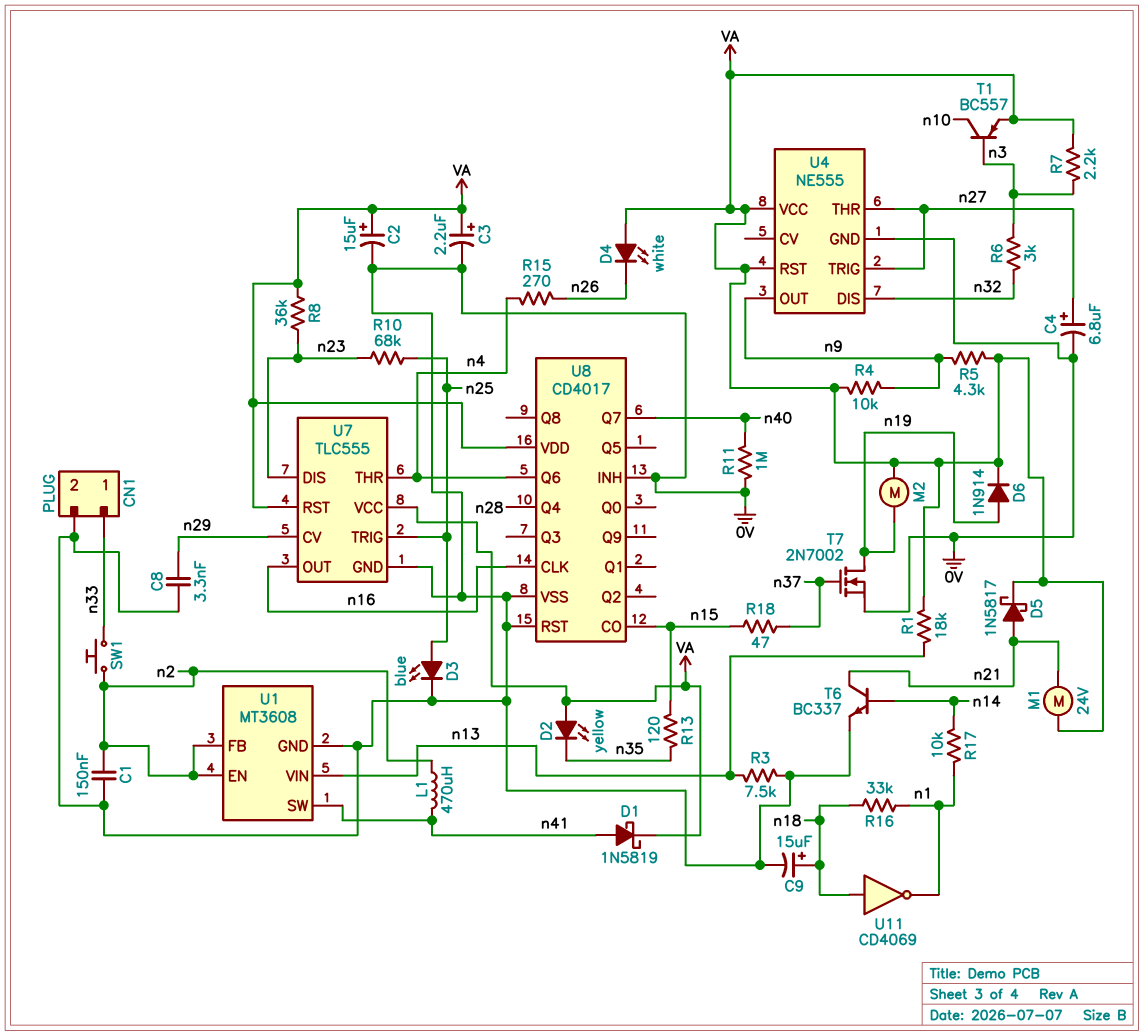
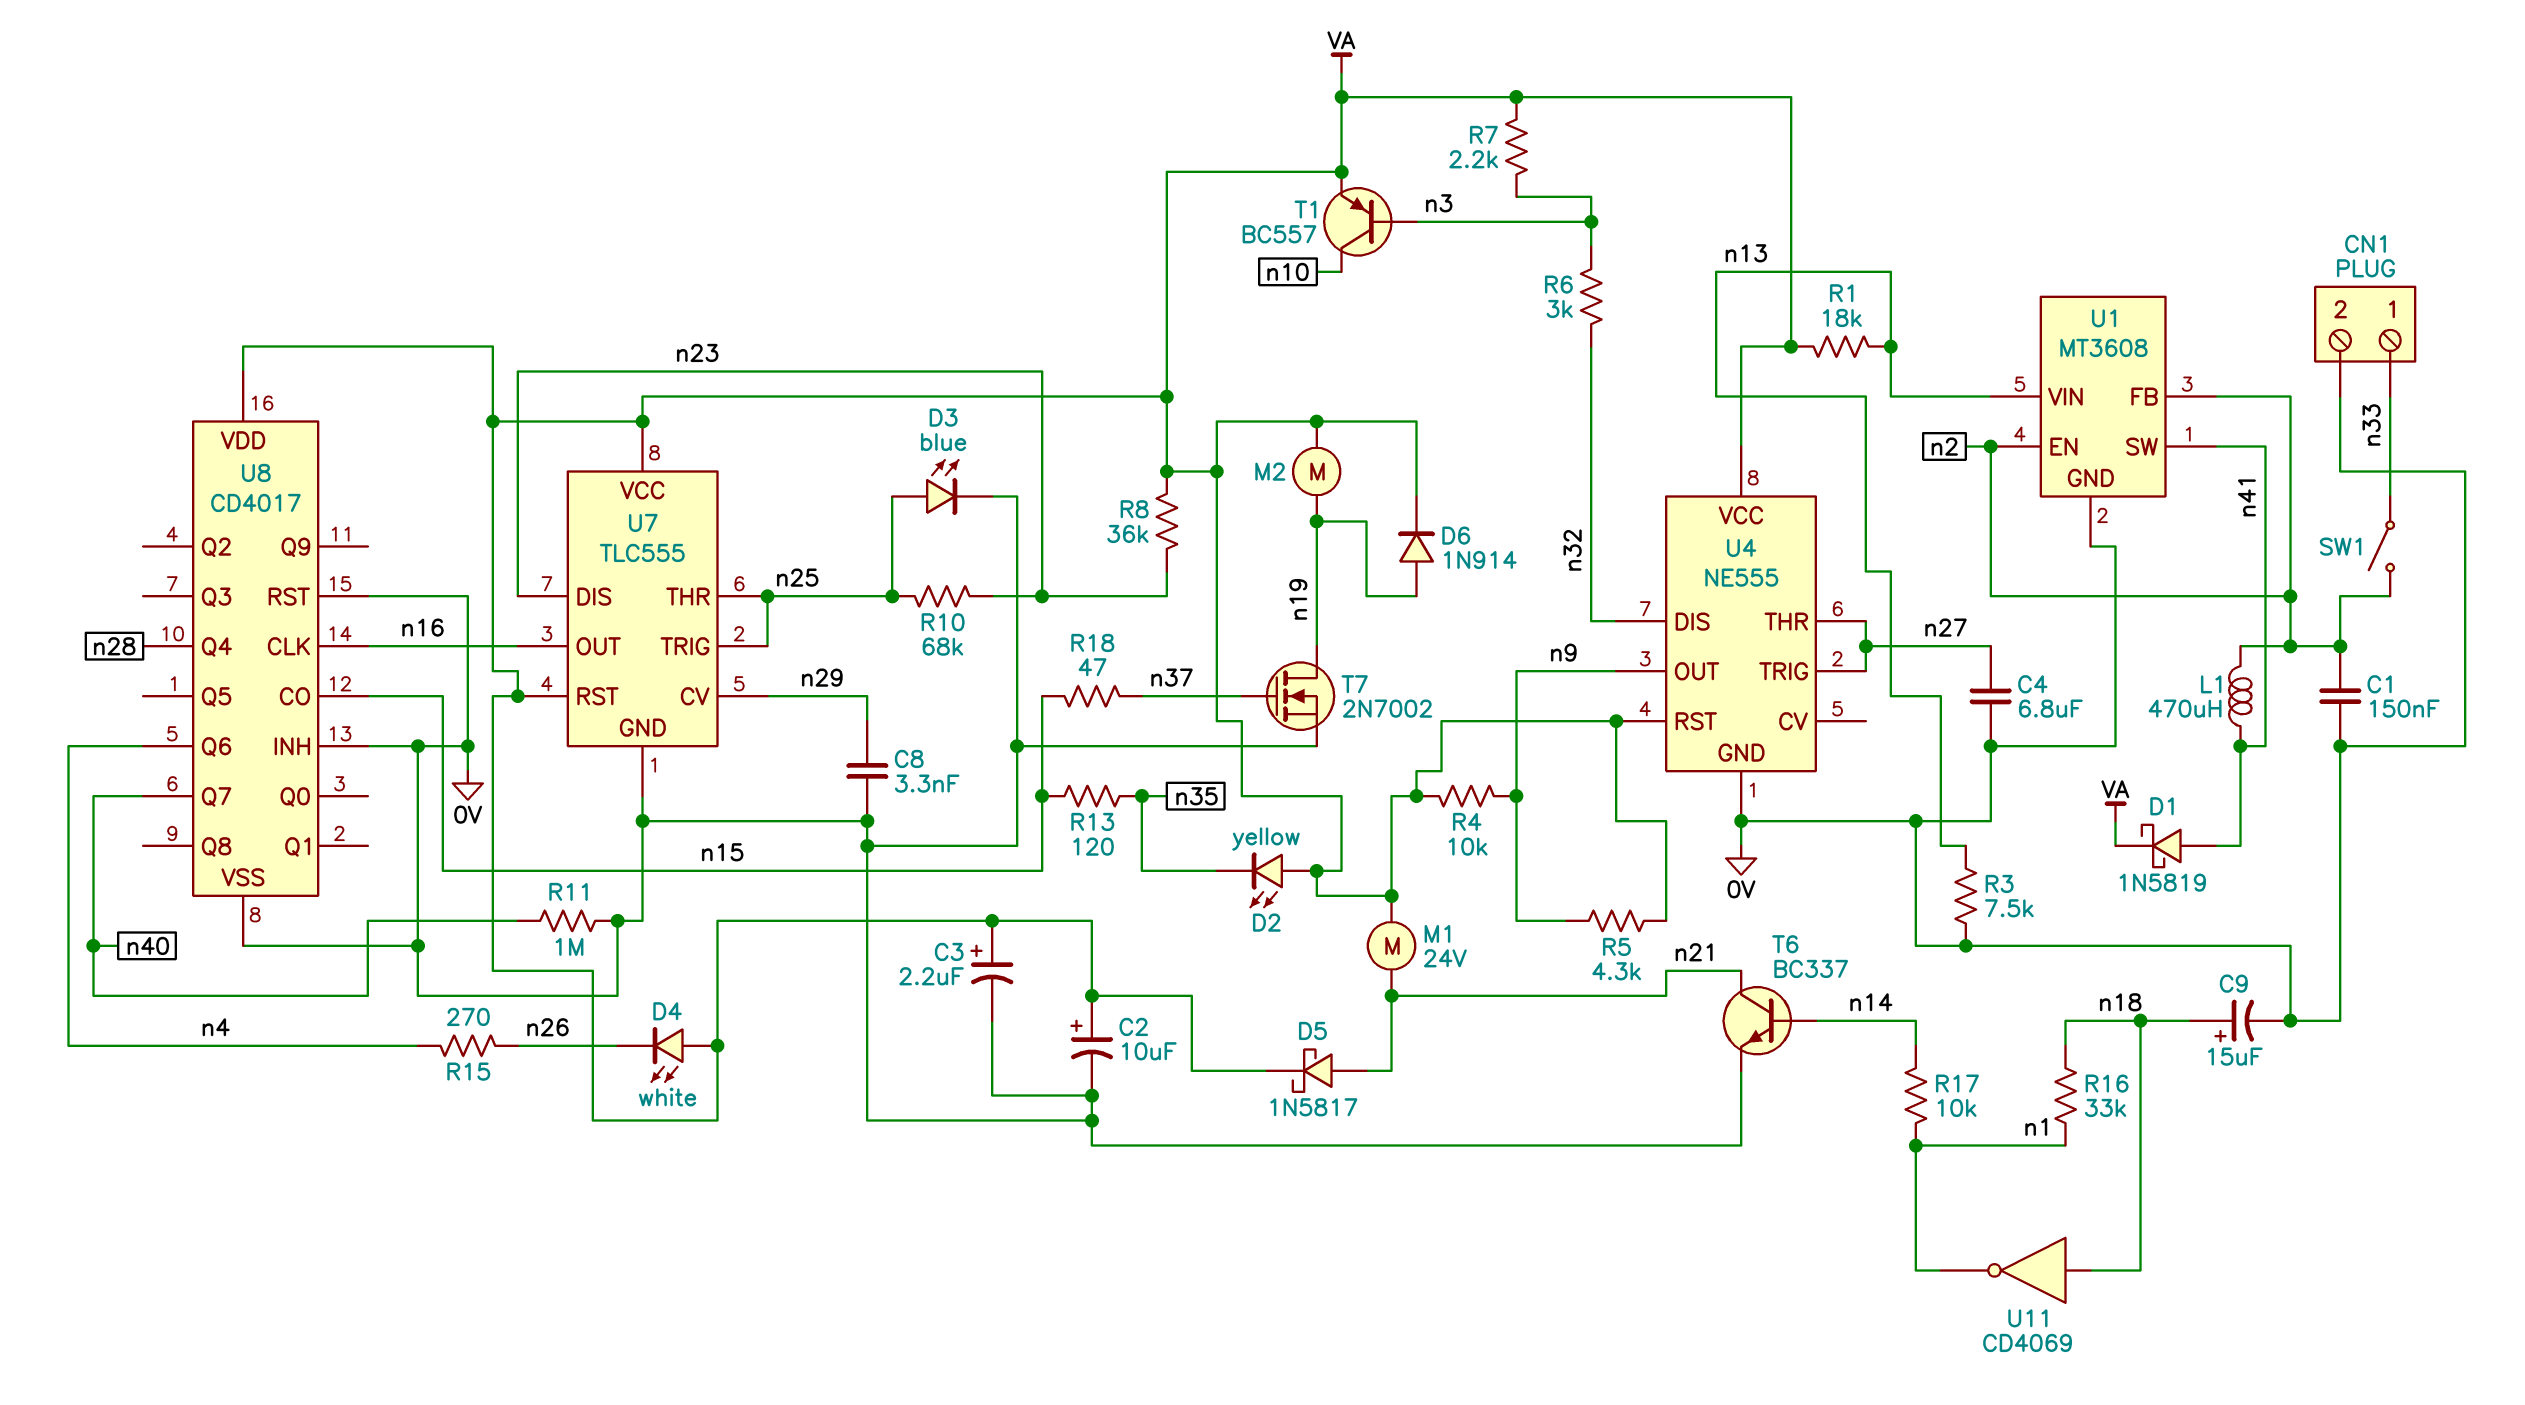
C2: 15uF (plus VA, minus 0V) -> 10uF (plus VA, minus 0V)
C4: 6.8uF (plus n27, minus 0V) -> 6.8uF (0V, n27)
SW1: button (n2, n33) -> switch (n2, n33)
U7 pin THR: n4 -> n25

